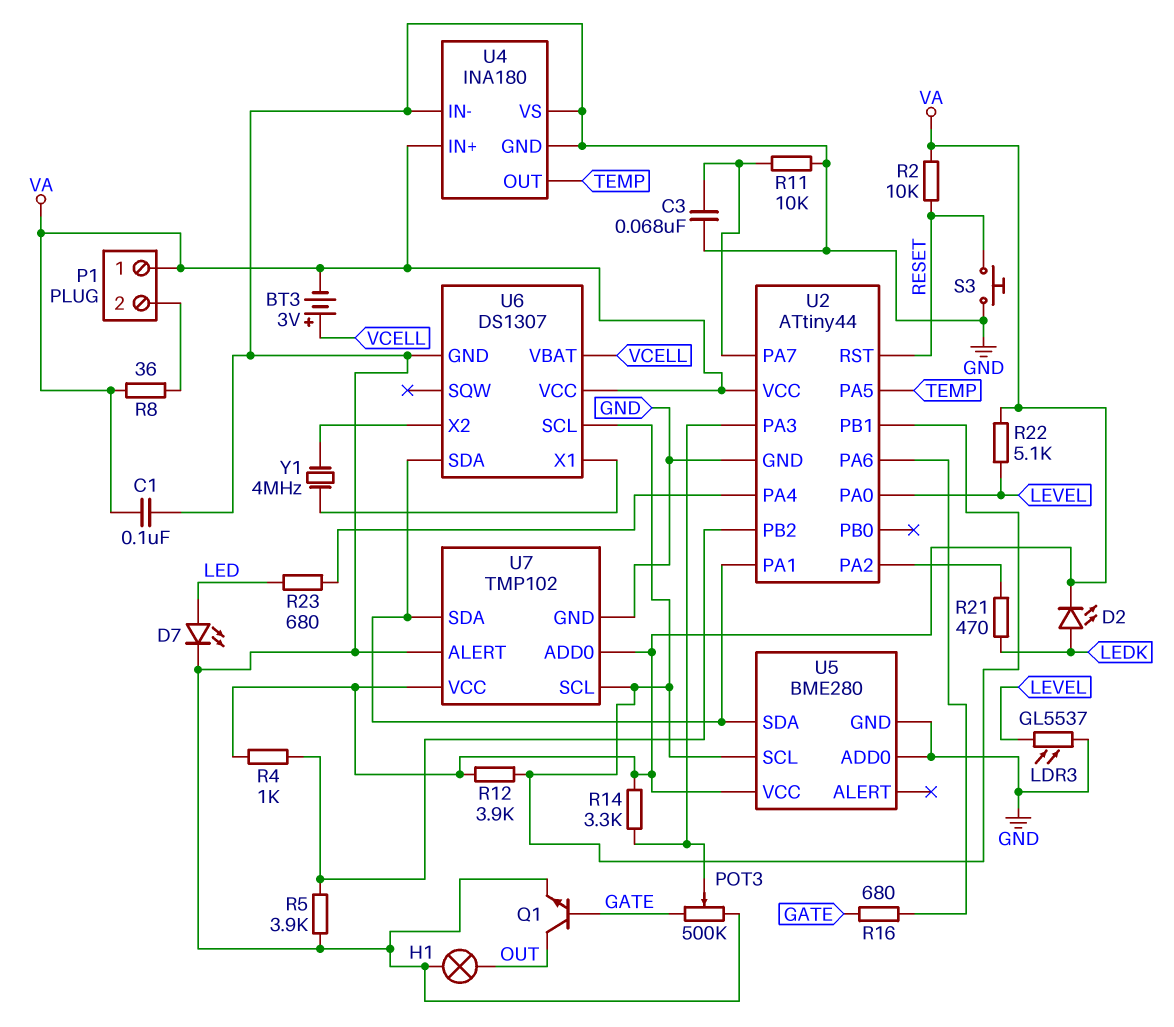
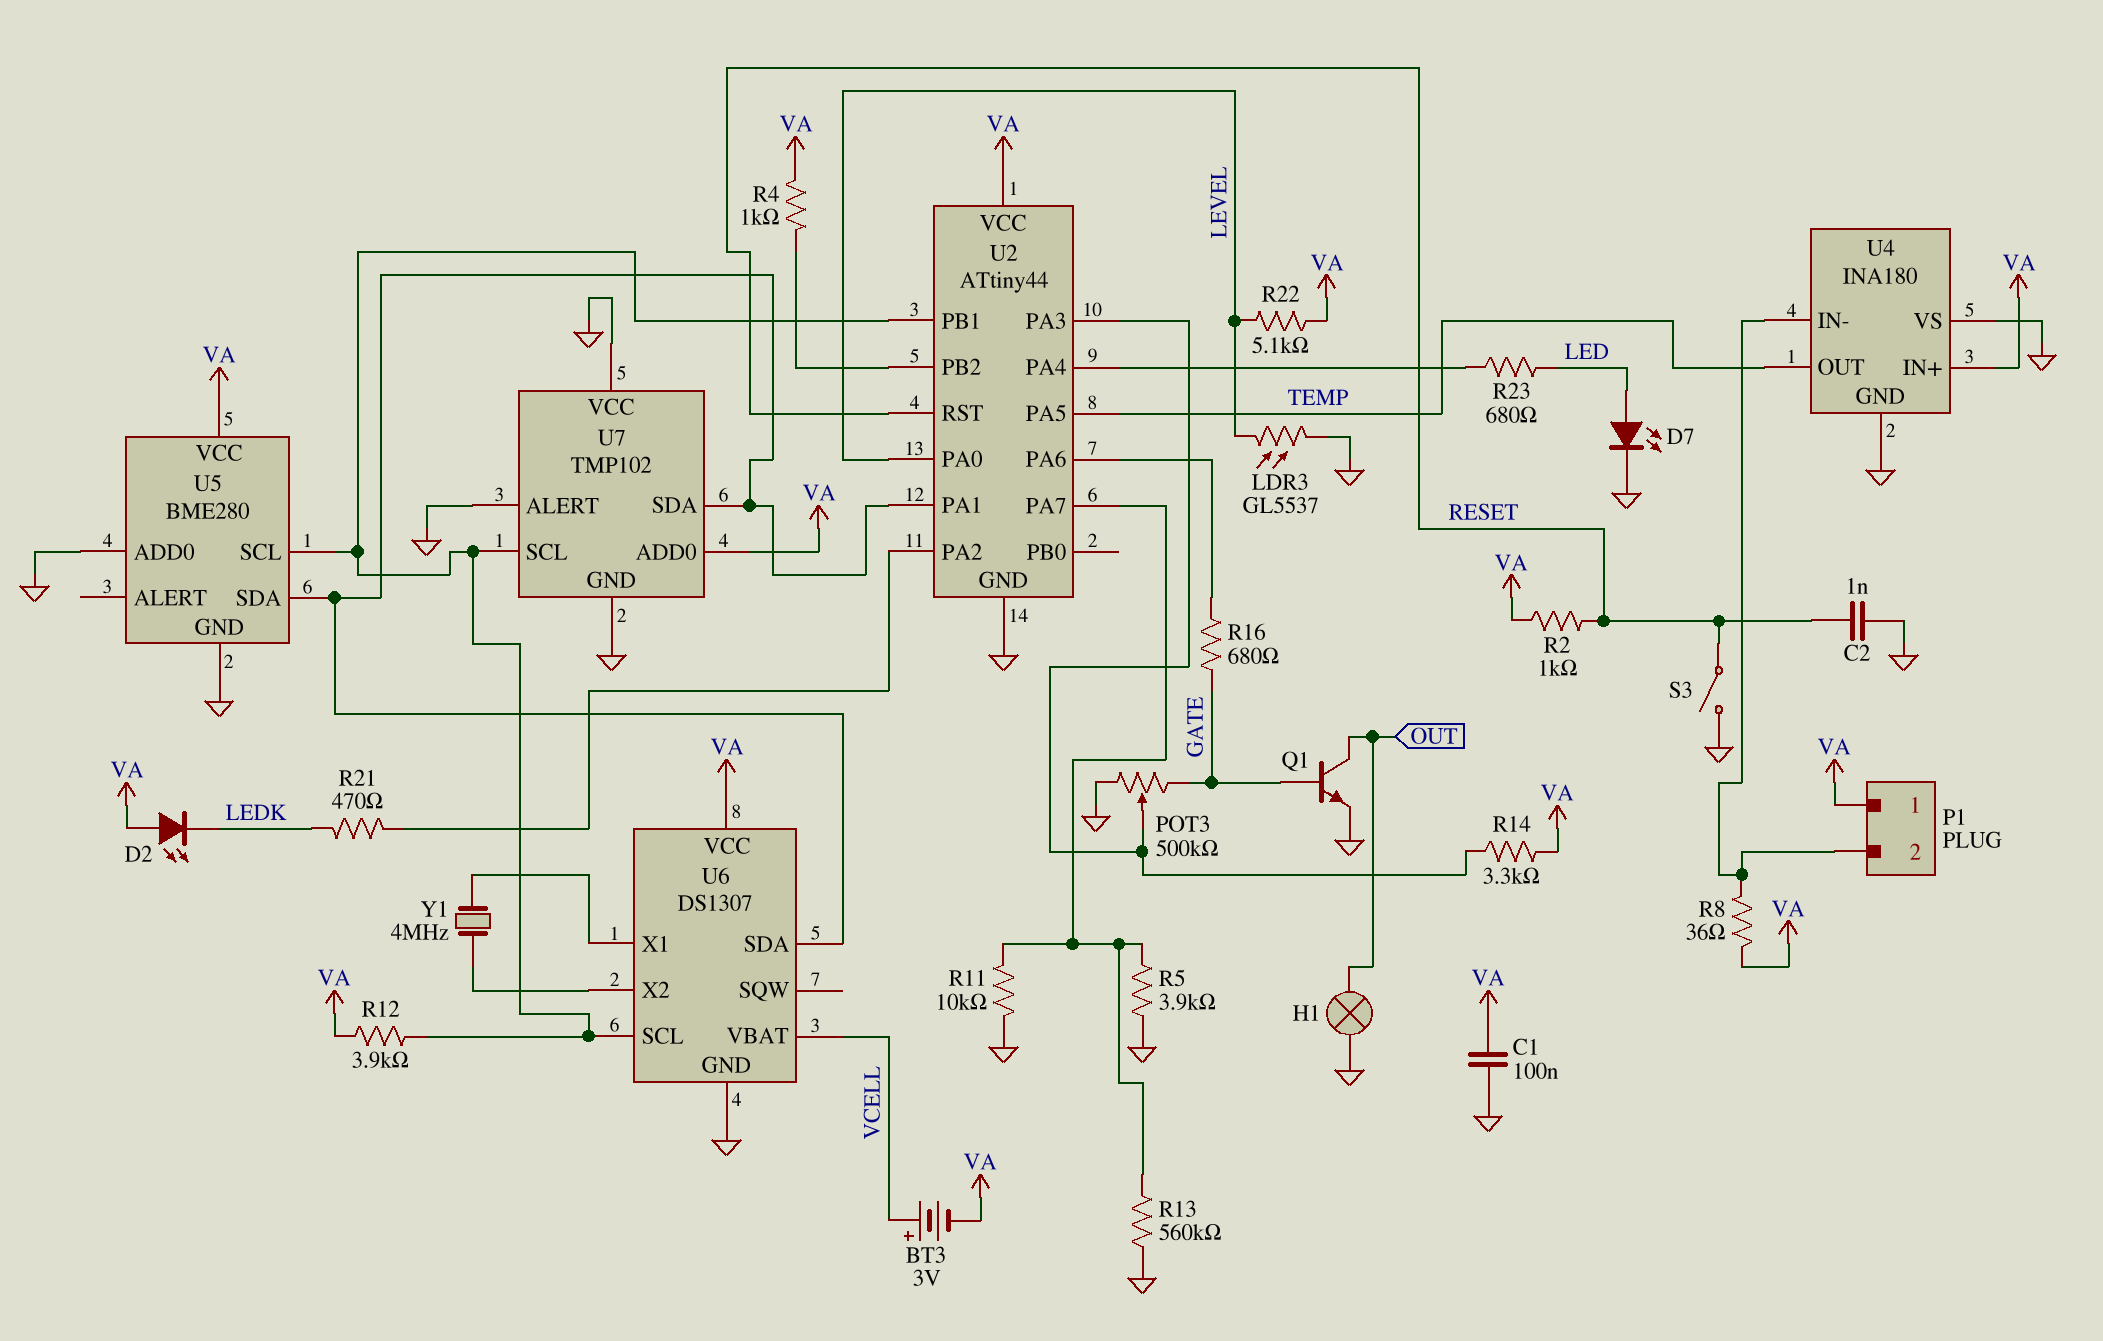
C2: none -> 1nF (GND, RESET)
C3: 68nF (GND, U2/PA7) -> none
D2: LED (A LEDK, K VA) -> LED (A VA, K LEDK)
R2: 10k (RESET, VA) -> 1k (RESET, VA)
R5: 3.9k (GND, U2/PB2) -> 3.9k (GND, U2/PA7)
R13: none -> 560k (GND, U2/PA7)
S3: button (GND, RESET) -> switch (GND, RESET)
U4 pin IN-: GND -> P1/2
U7 pin VCC: VA -> GND

